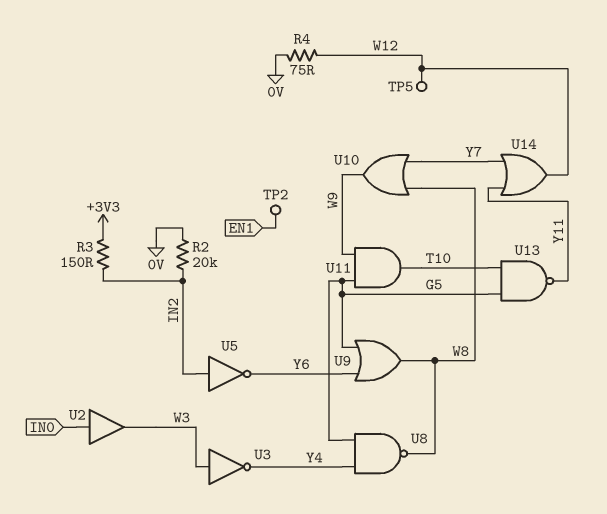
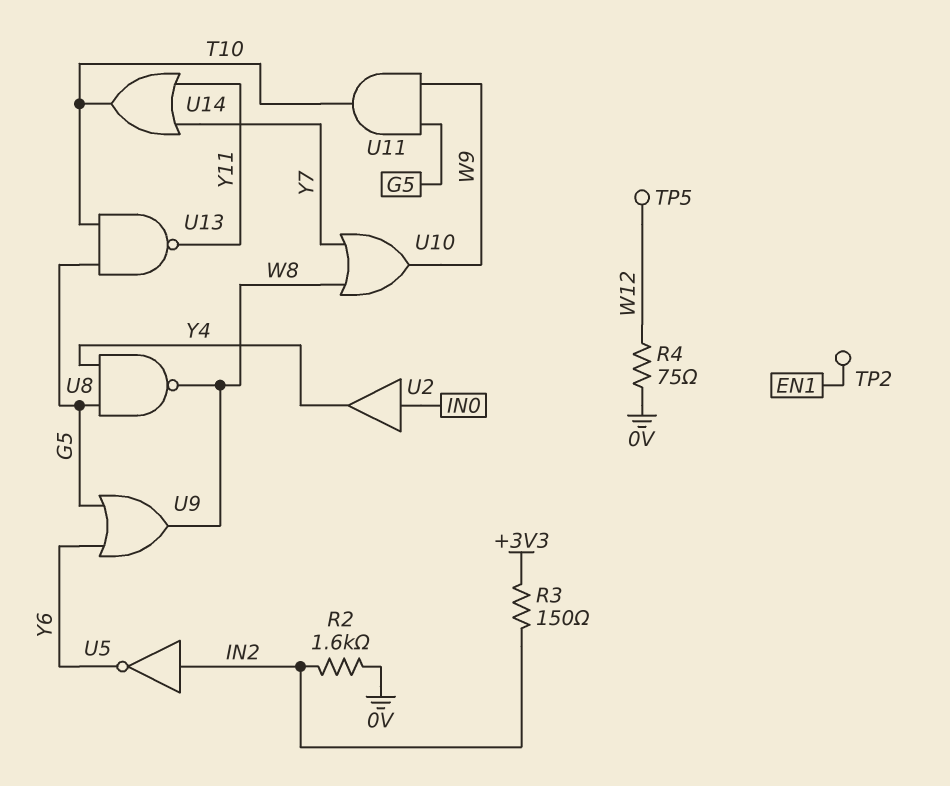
R2: 20k (0V, IN2) -> 1.6k (0V, IN2)
U2: buffer (in IN0, out W3) -> buffer (in IN0, out Y4)
U3: NOT (in W3, out Y4) -> none
U14: OR (in Y7, in Y11, out W12) -> OR (in Y7, in Y11, out T10)

